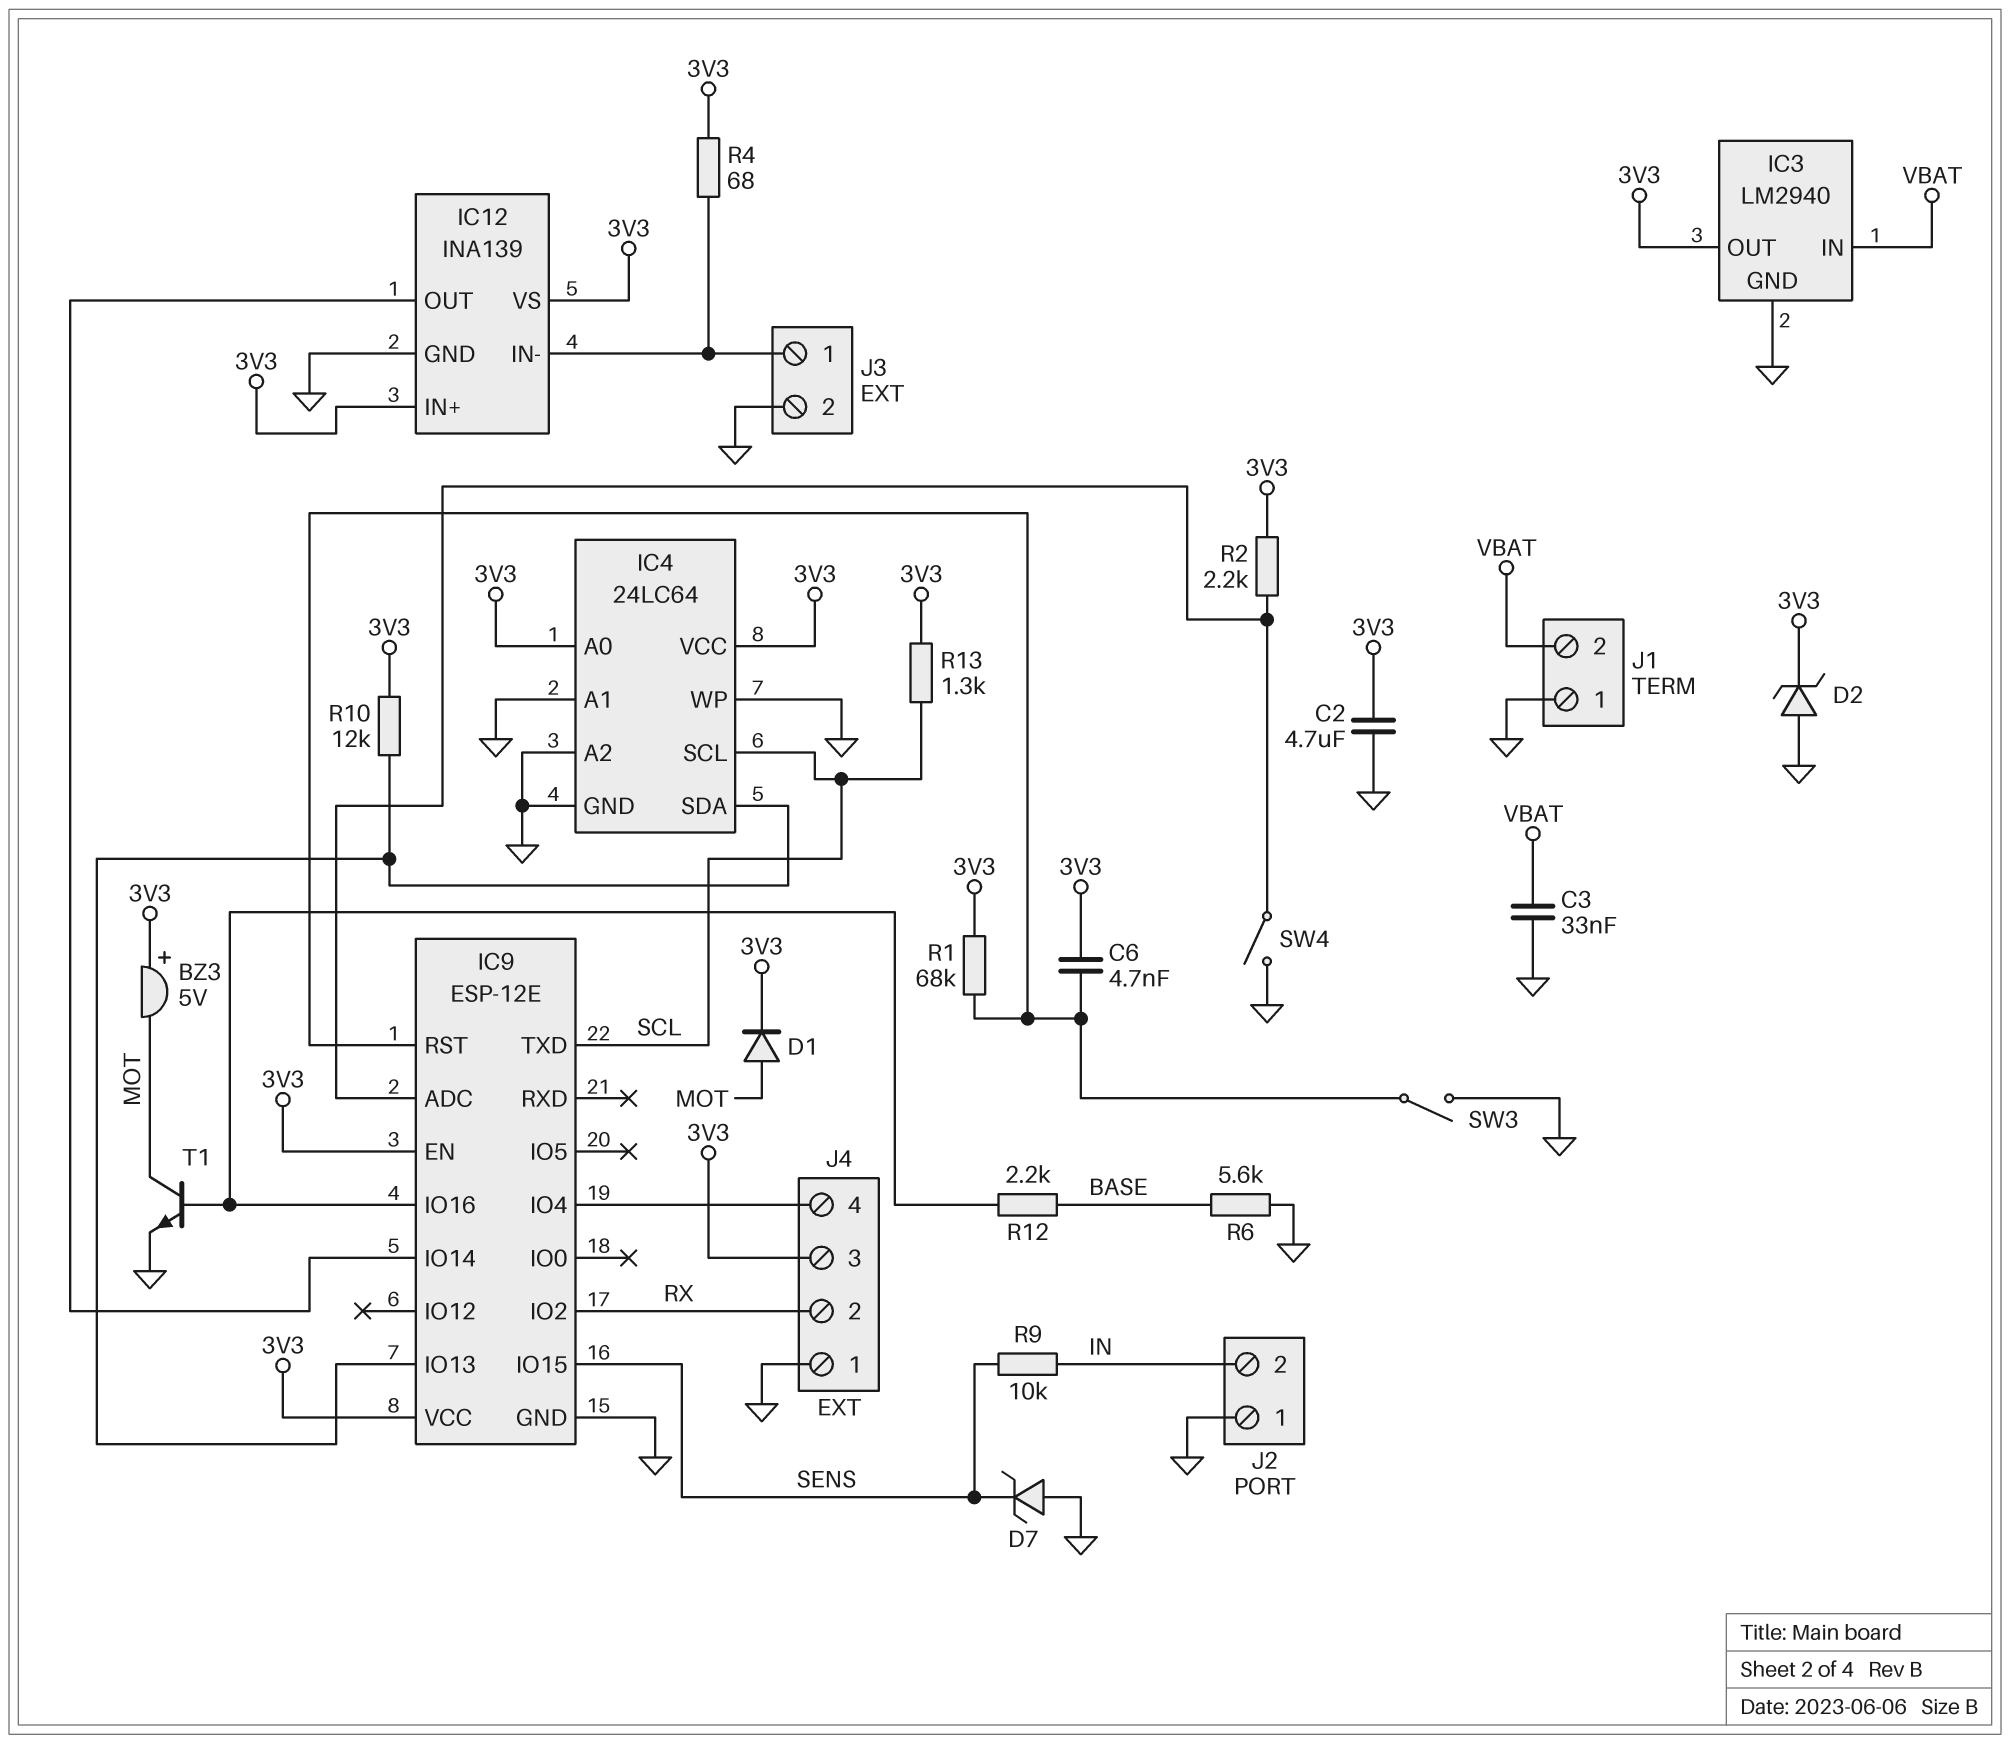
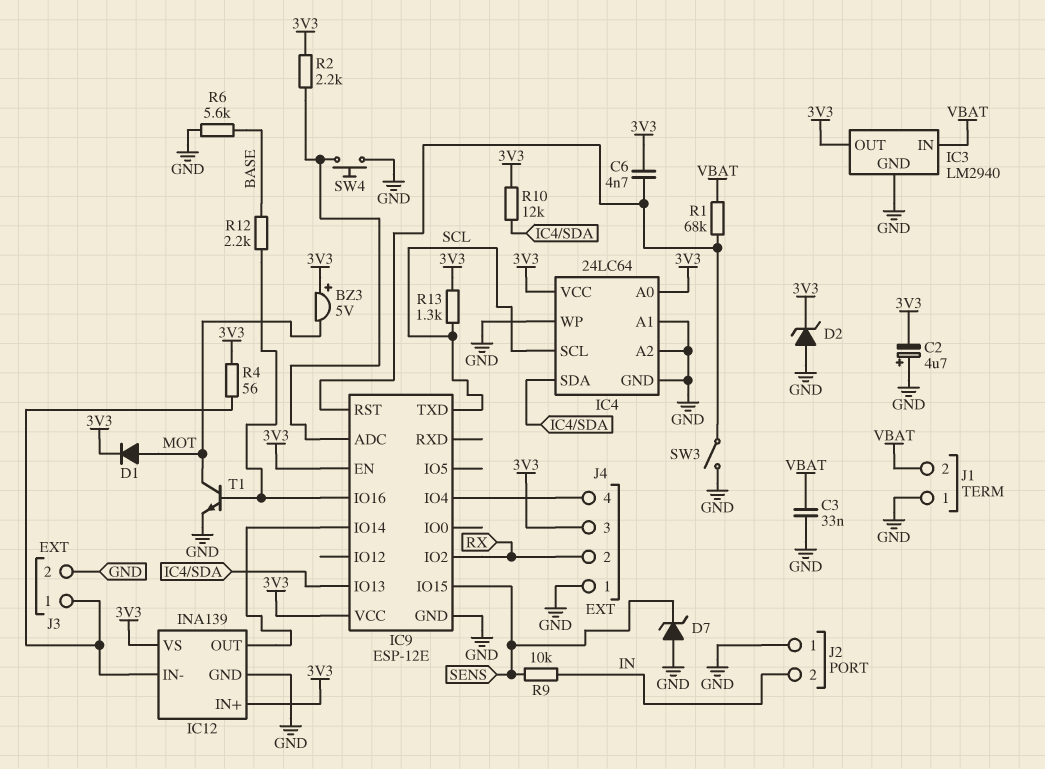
C2: 4.7uF (3V3, GND) -> 4.7uF (plus GND, minus 3V3)
R1: 68k (3V3, IC9/RST) -> 68k (IC9/RST, VBAT)
R4: 68 (3V3, IC12/IN-) -> 56 (3V3, IC12/IN-)
SW4: switch (GND, IC9/ADC) -> button (GND, IC9/ADC)

